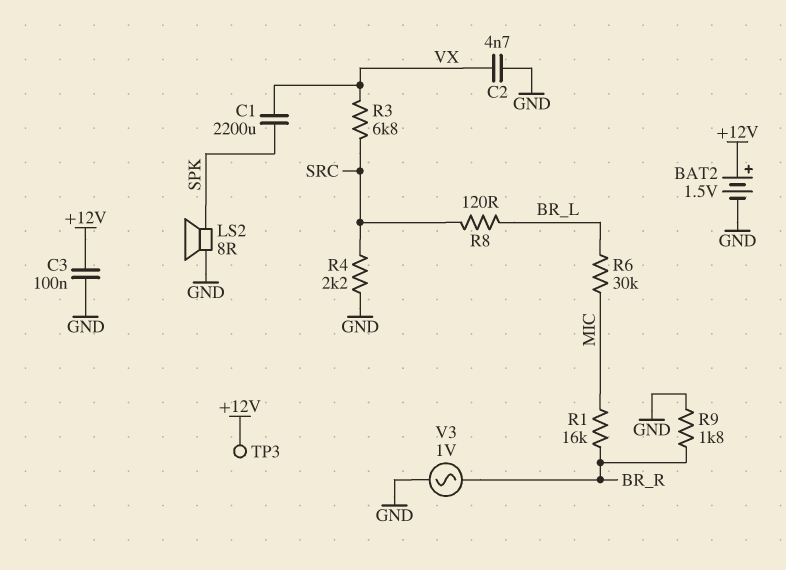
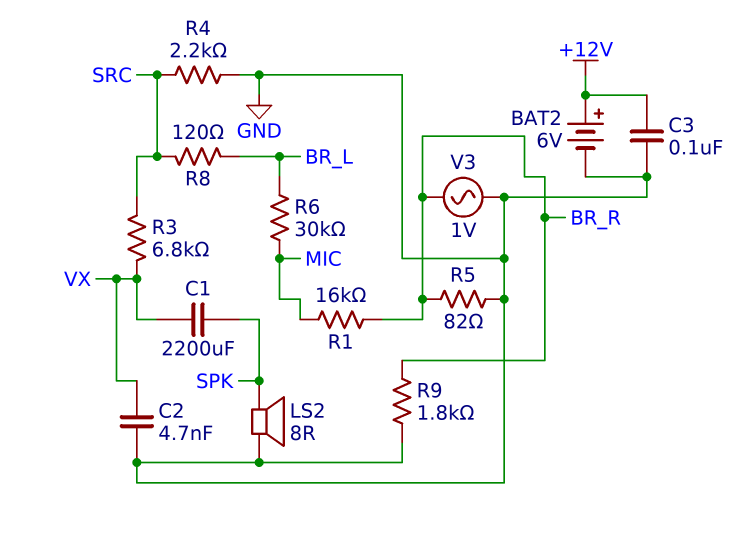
BAT2: 1.5V (plus +12V, minus GND) -> 6V (plus +12V, minus GND)
R5: none -> 82 (BR_R, GND)
TP3: test point (+12V) -> none

